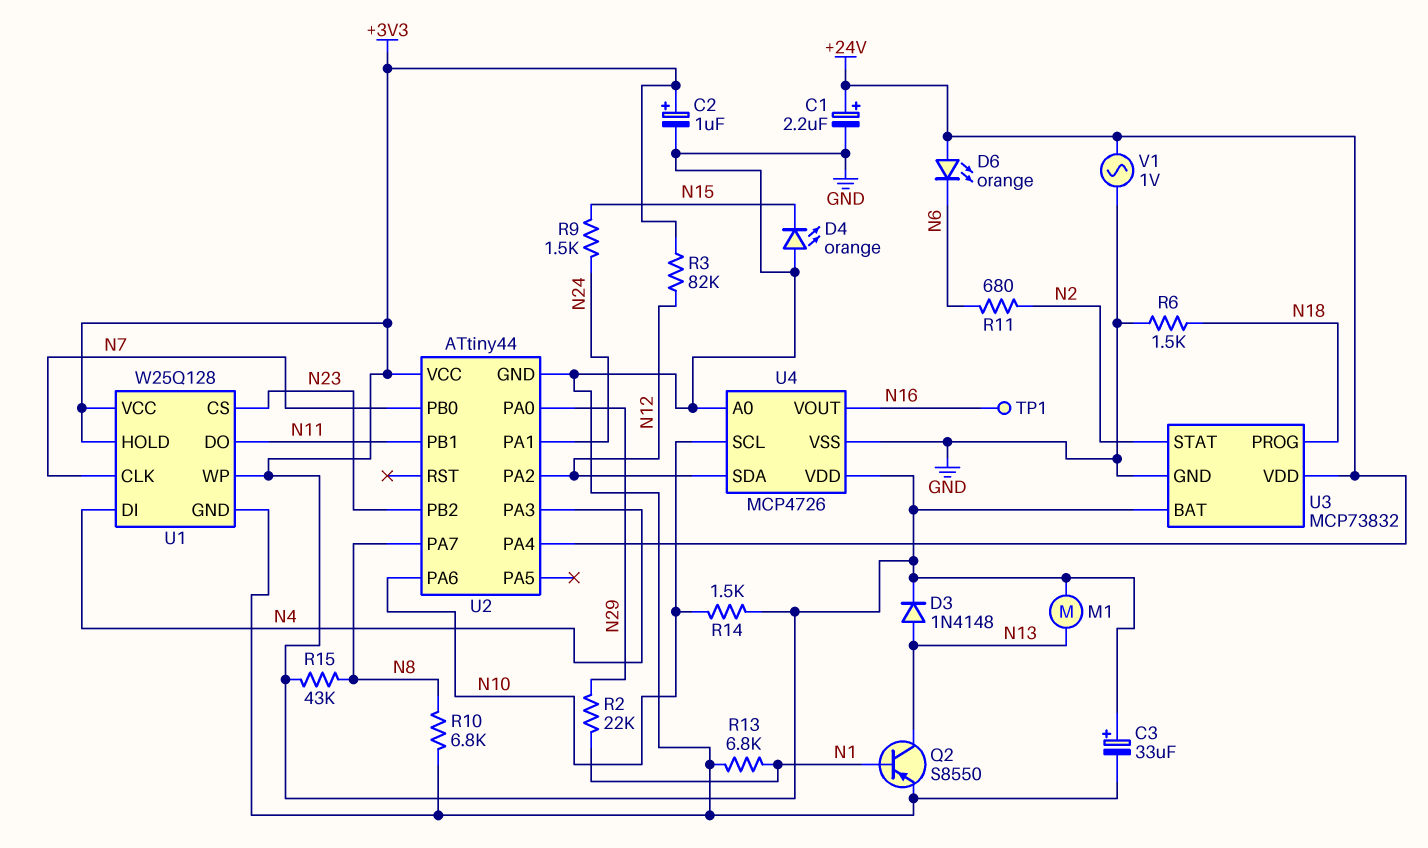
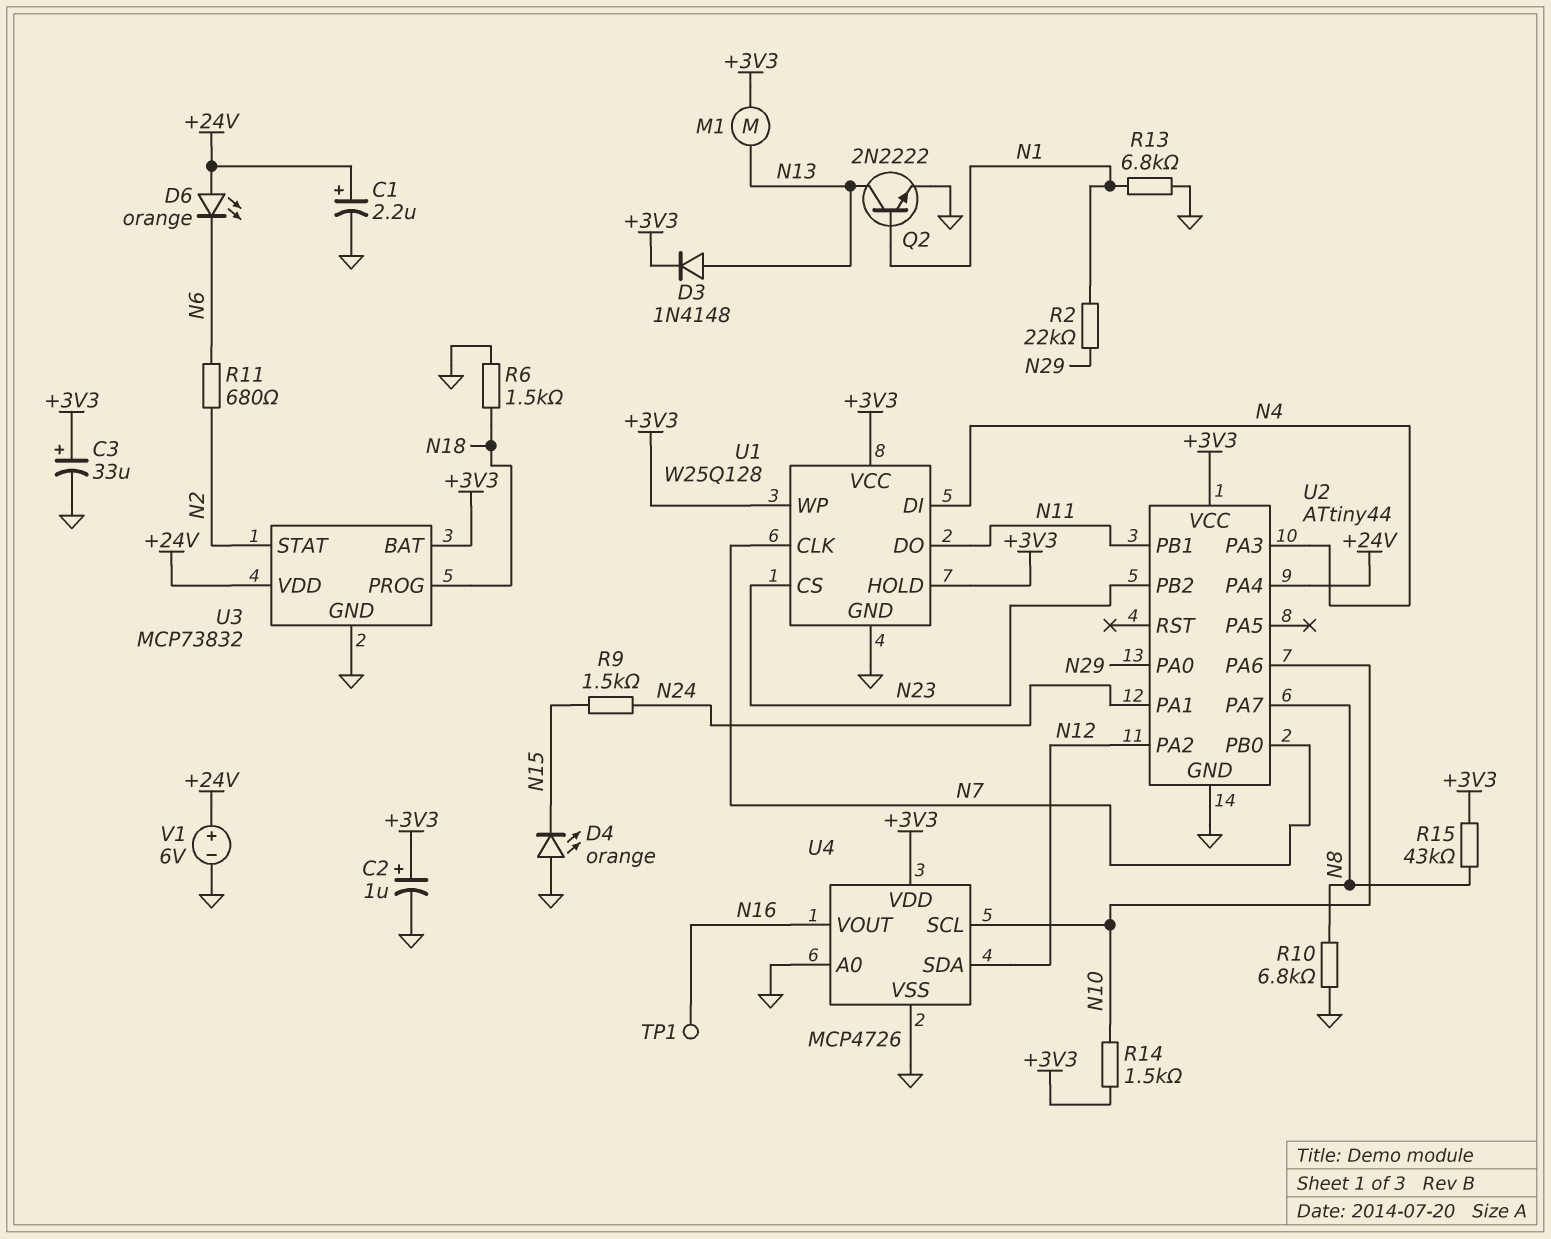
Q2: PNP S8550 (B N1, C N13, E GND) -> NPN 2N2222 (B N1, C N13, E GND)
R3: 82k (+3V3, N12) -> none
V1: AC 1V (+24V, GND) -> 6V (plus +24V, minus GND)

